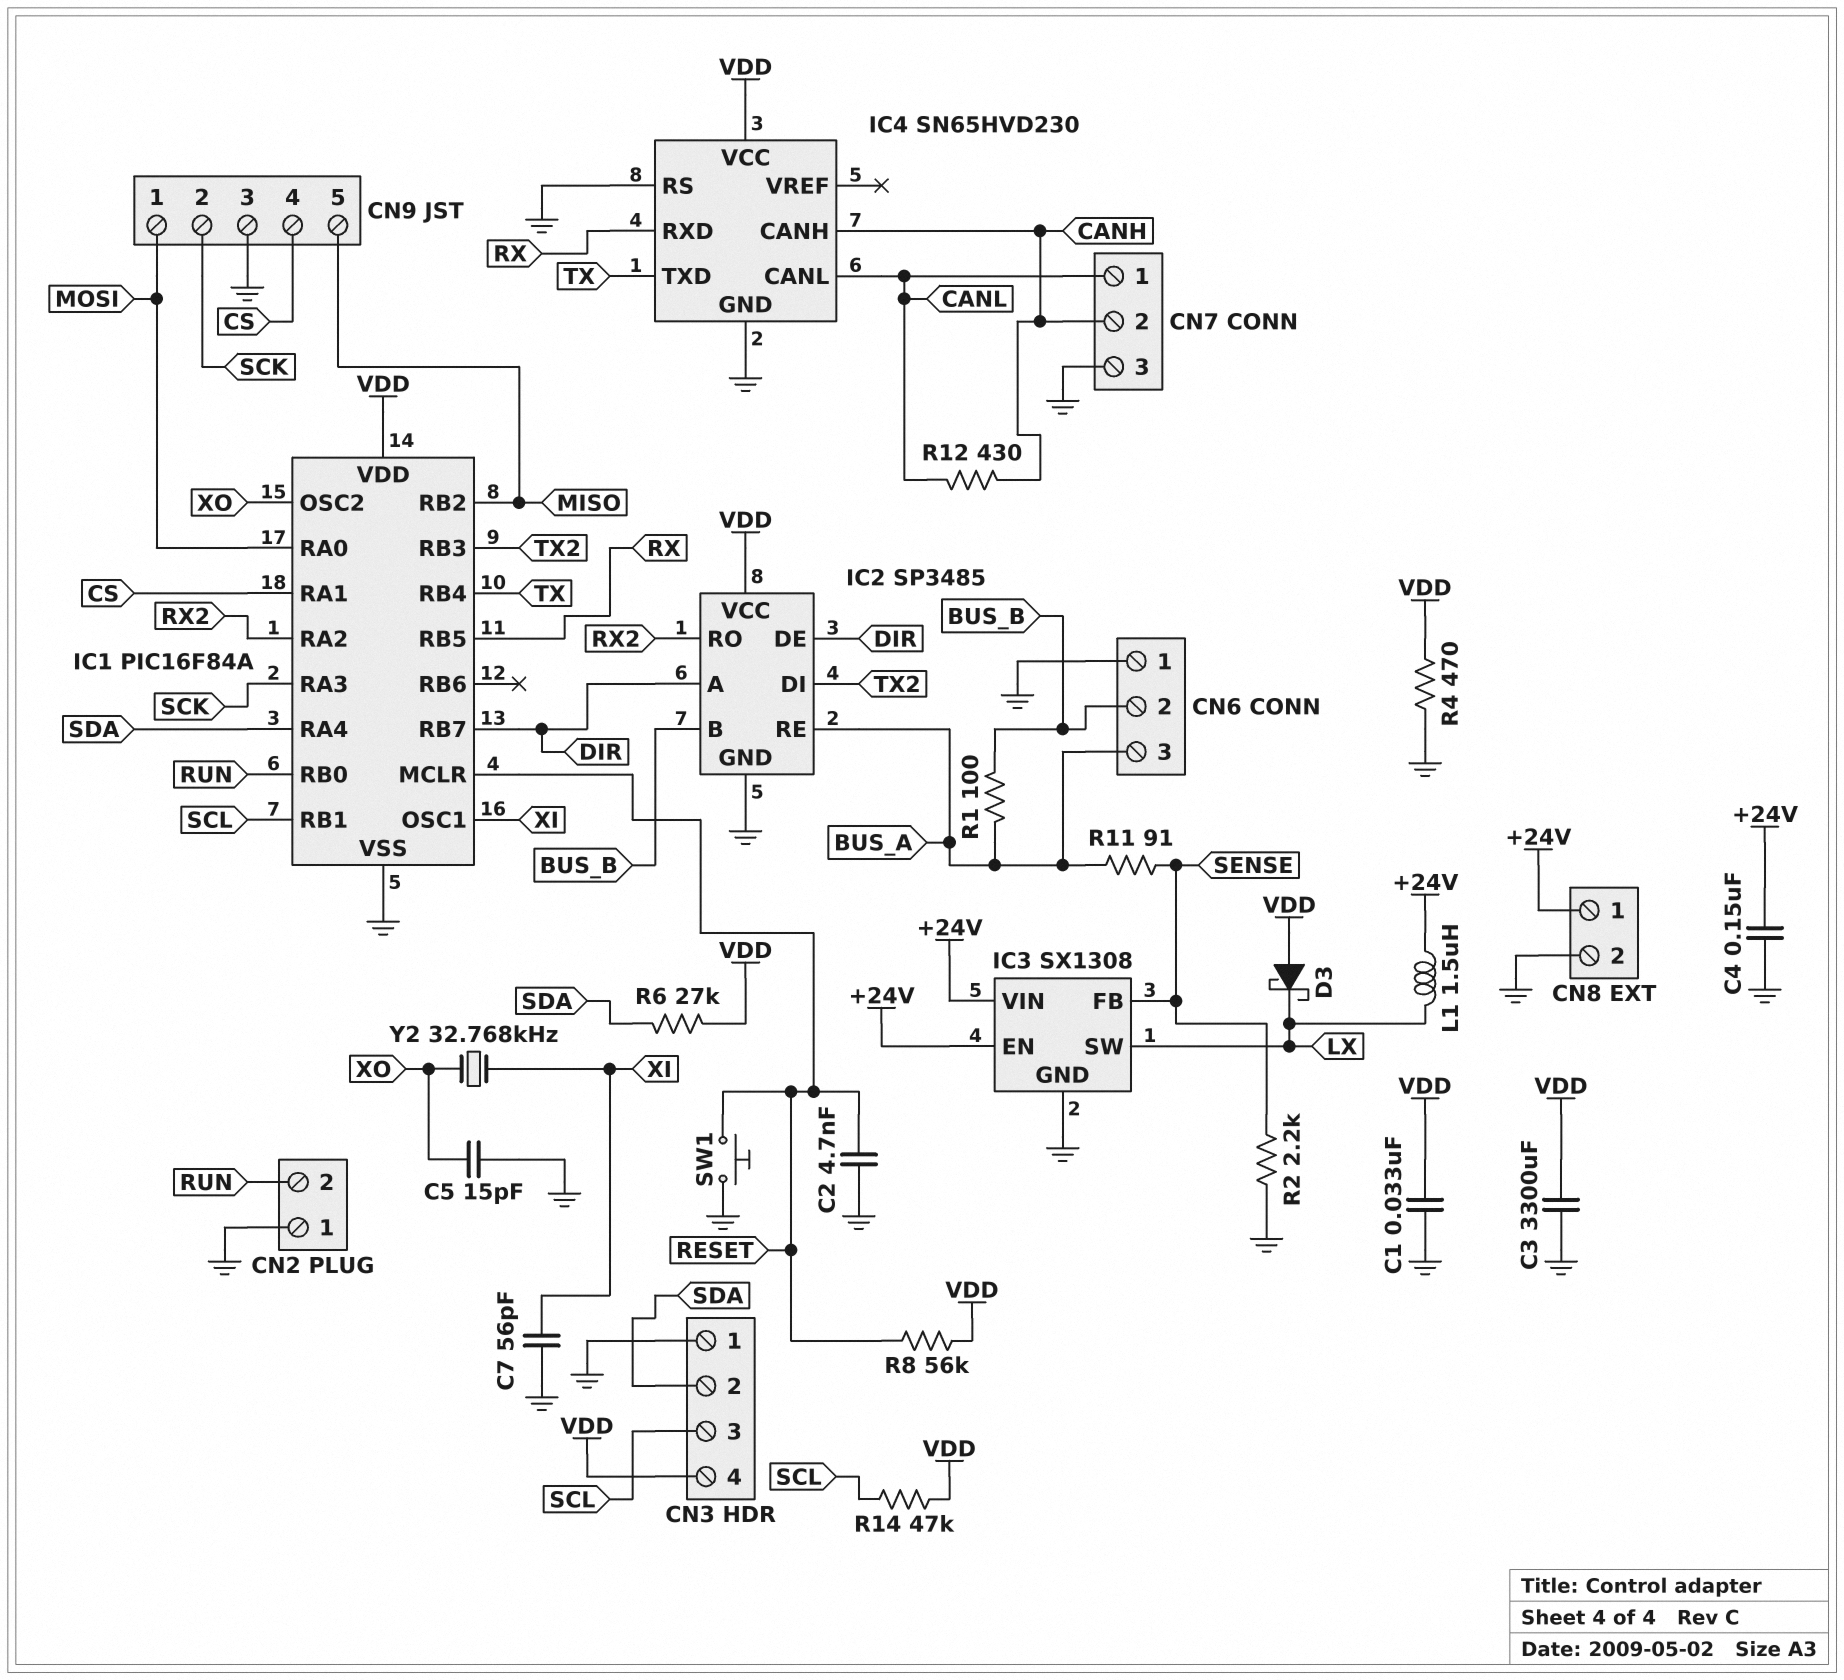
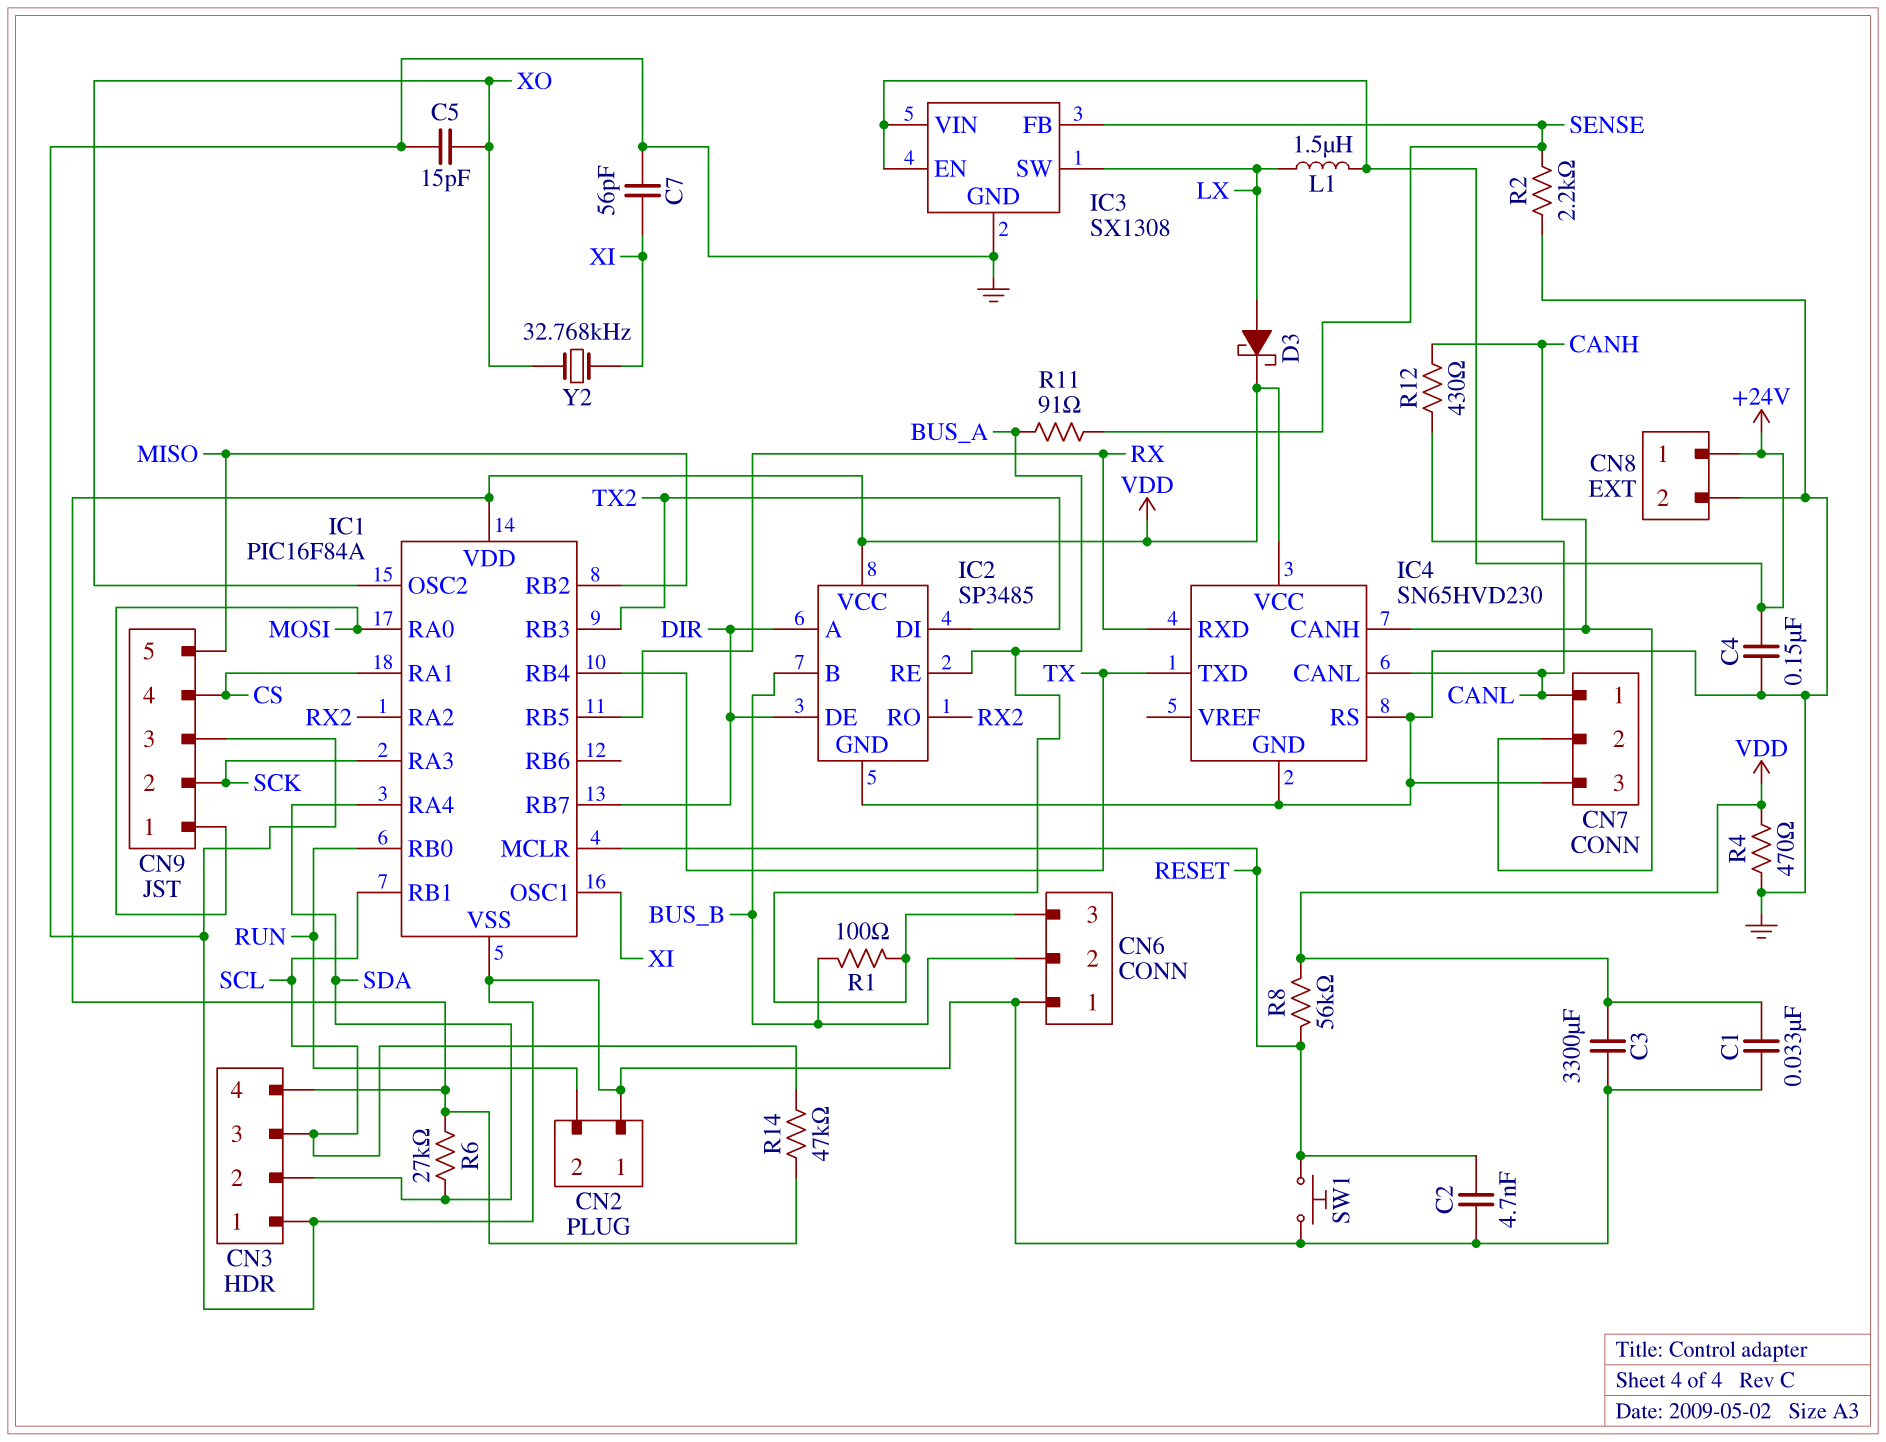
D3: schottky (A VDD, K LX) -> schottky (A LX, K VDD)

